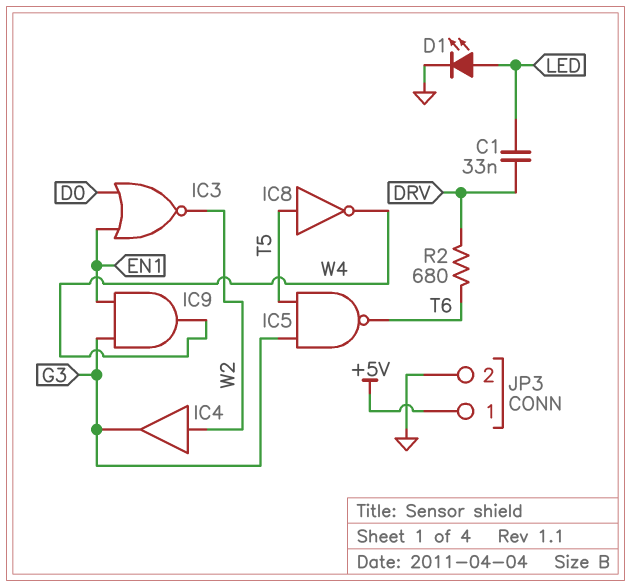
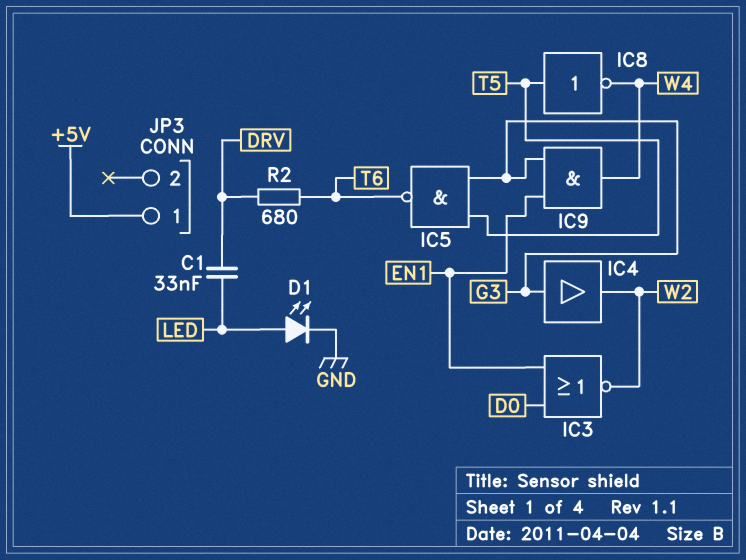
IC4: buffer (in W2, out G3) -> buffer (in G3, out W2)
JP3 pin 2: GND -> none

